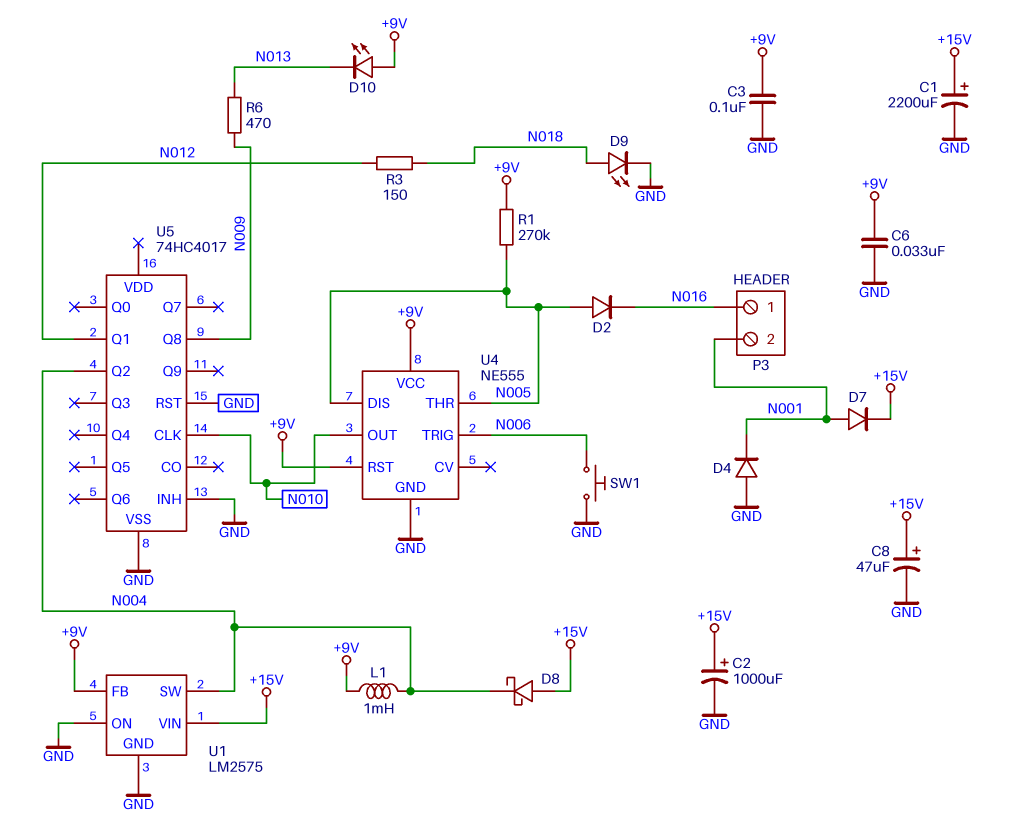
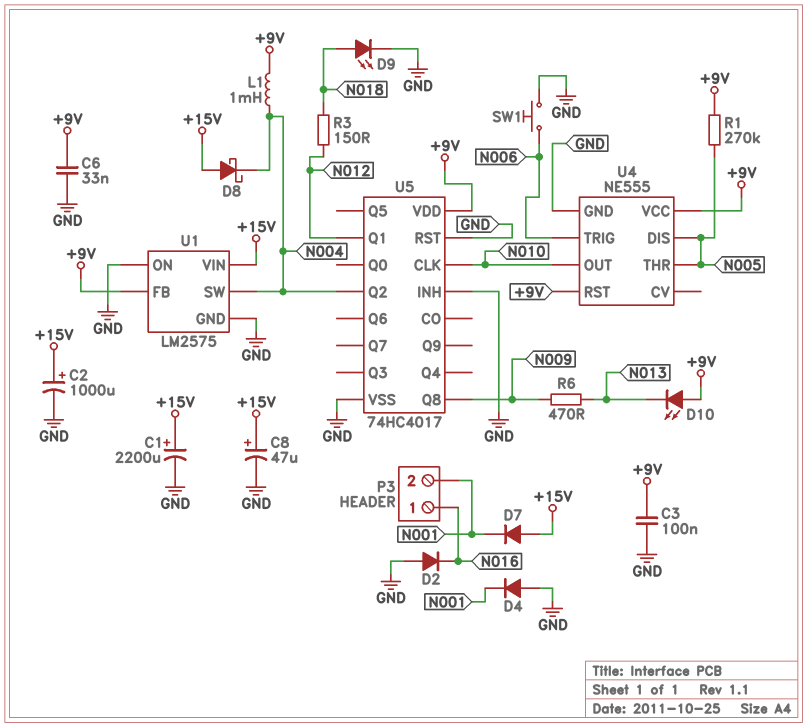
D2: diode (A N005, K N016) -> diode (A GND, K N016)
D7: diode (A N001, K +15V) -> diode (A +15V, K N001)
U5 pin VDD: none -> +9V

